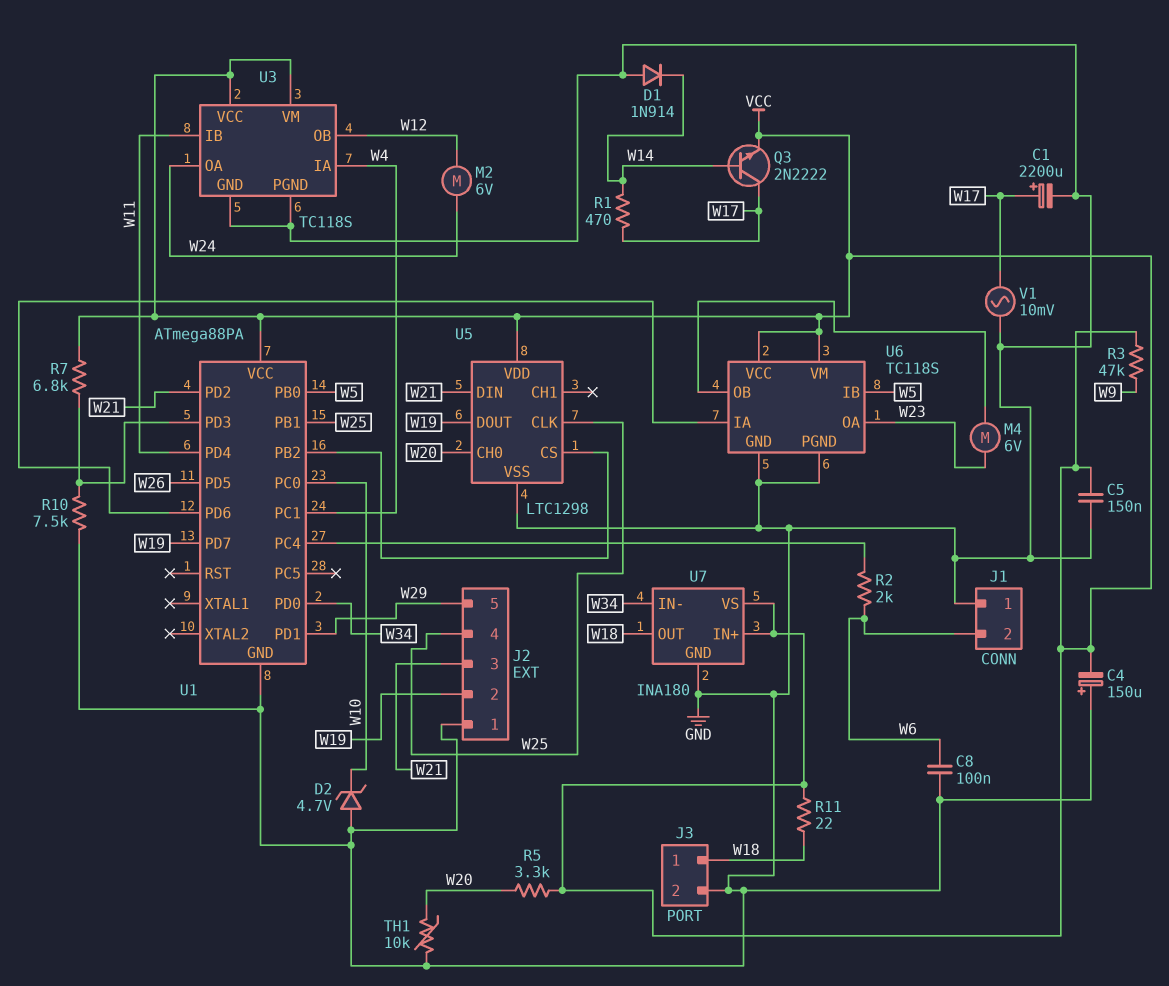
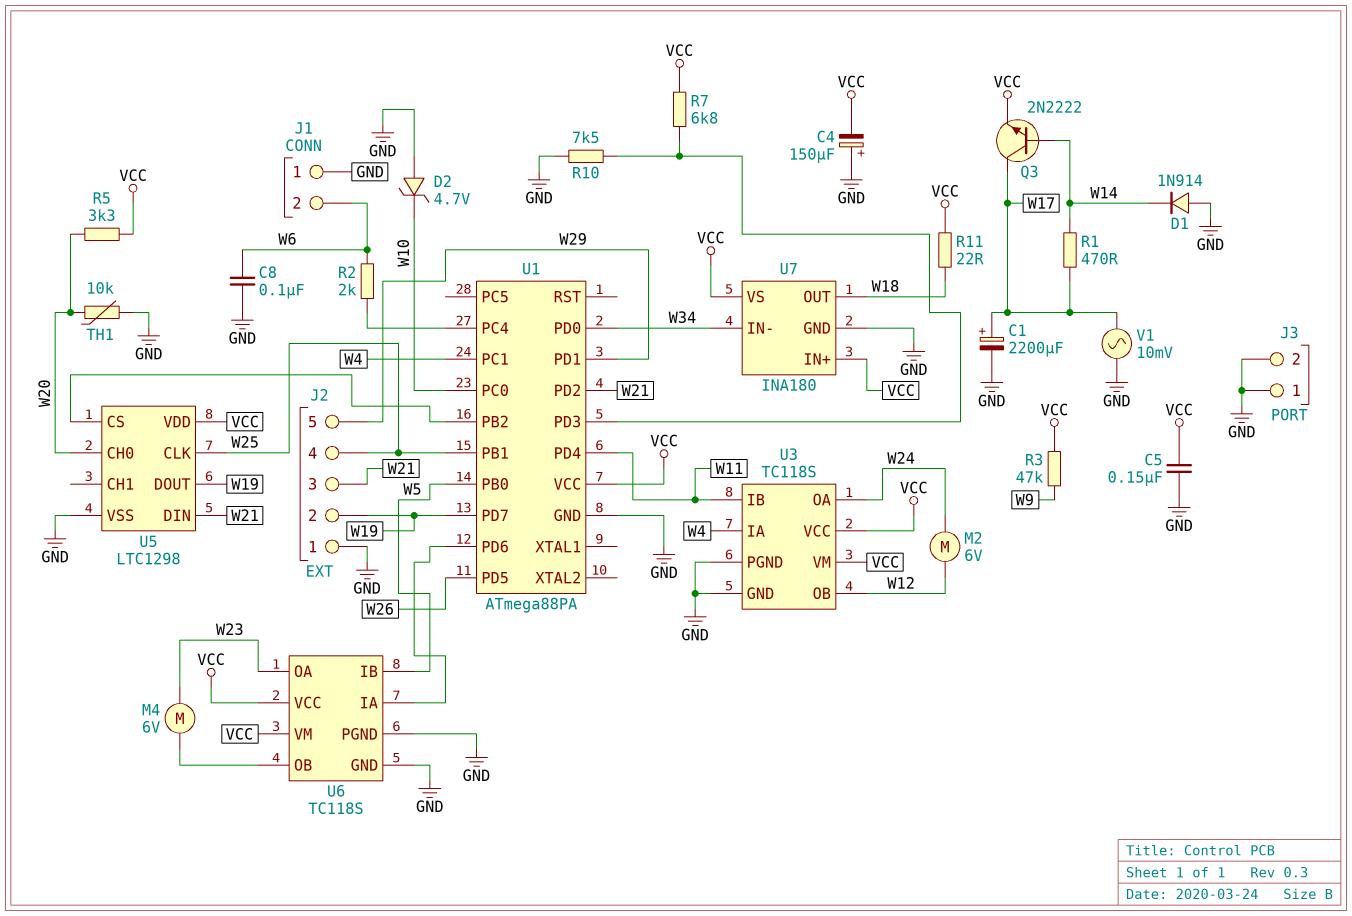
J3 pin 1: W18 -> GND

